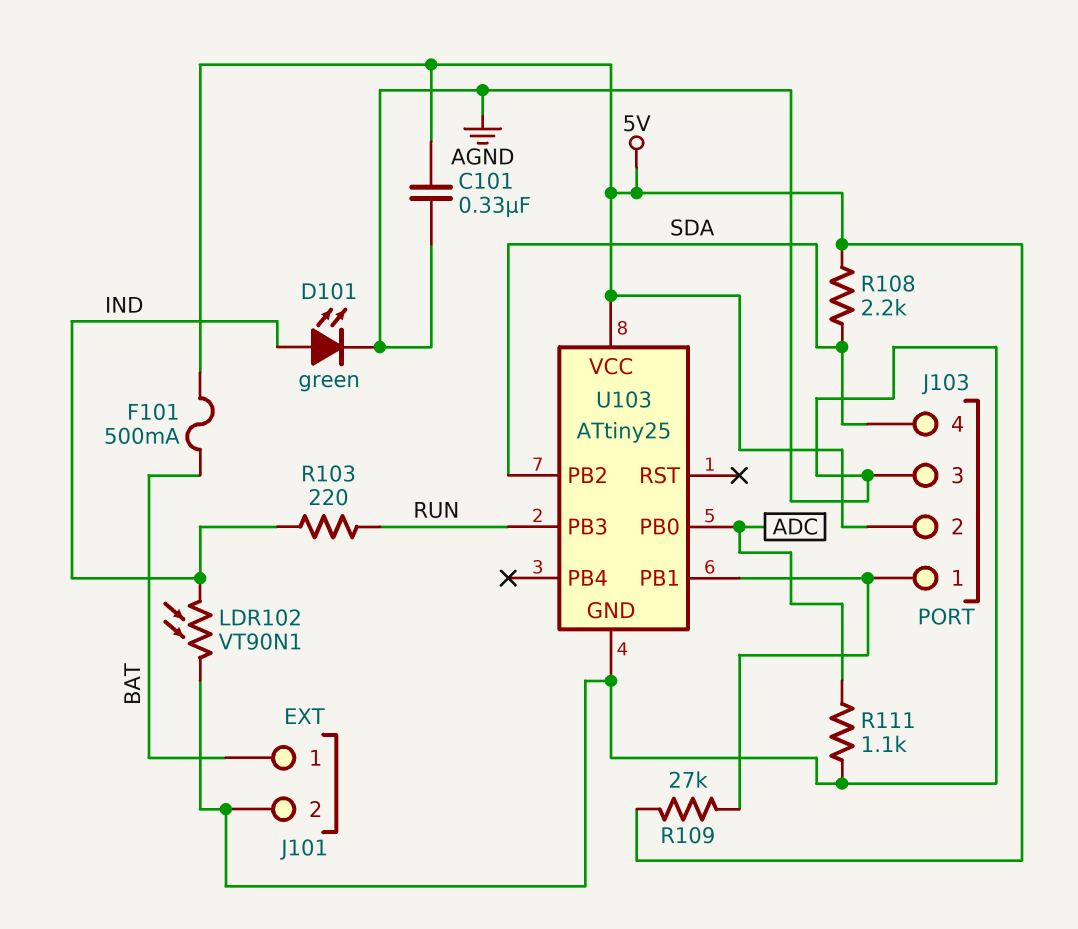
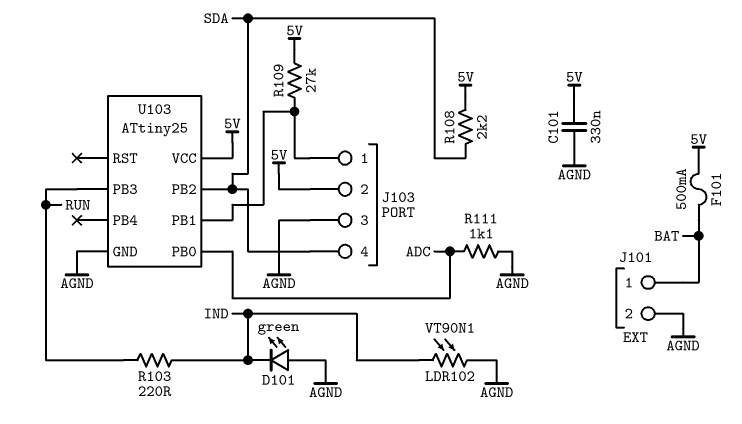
D101: LED green (A IND, K AGND) -> LED green (A AGND, K IND)

